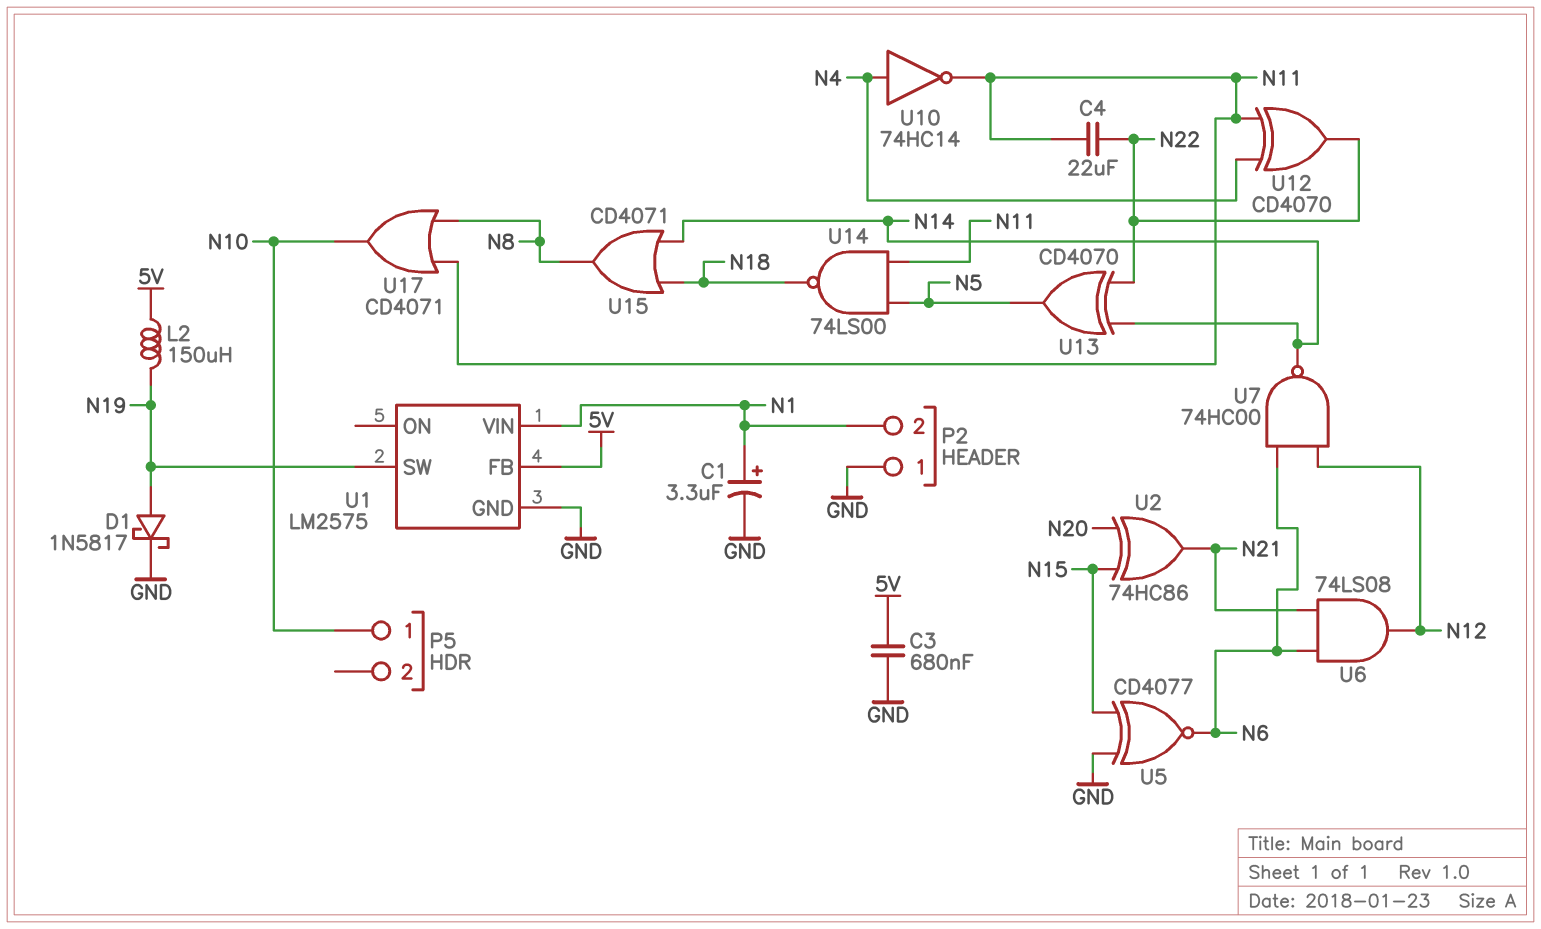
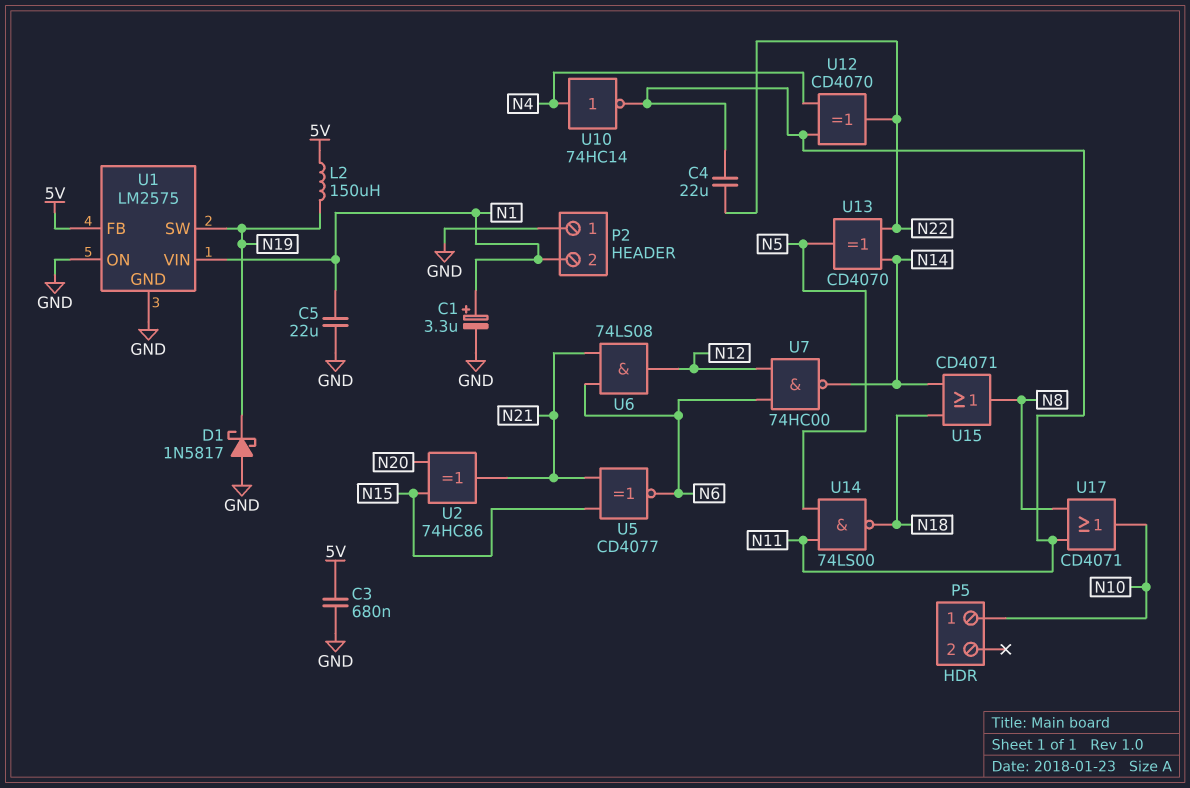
C5: none -> 22uF (GND, N1)
D1: schottky 1N5817 (A N19, K GND) -> schottky 1N5817 (A GND, K N19)
U1 pin ON: none -> GND
U5: XNOR CD4077 (in GND, in N15, out N6) -> XNOR CD4077 (in N15, in N21, out N6)

